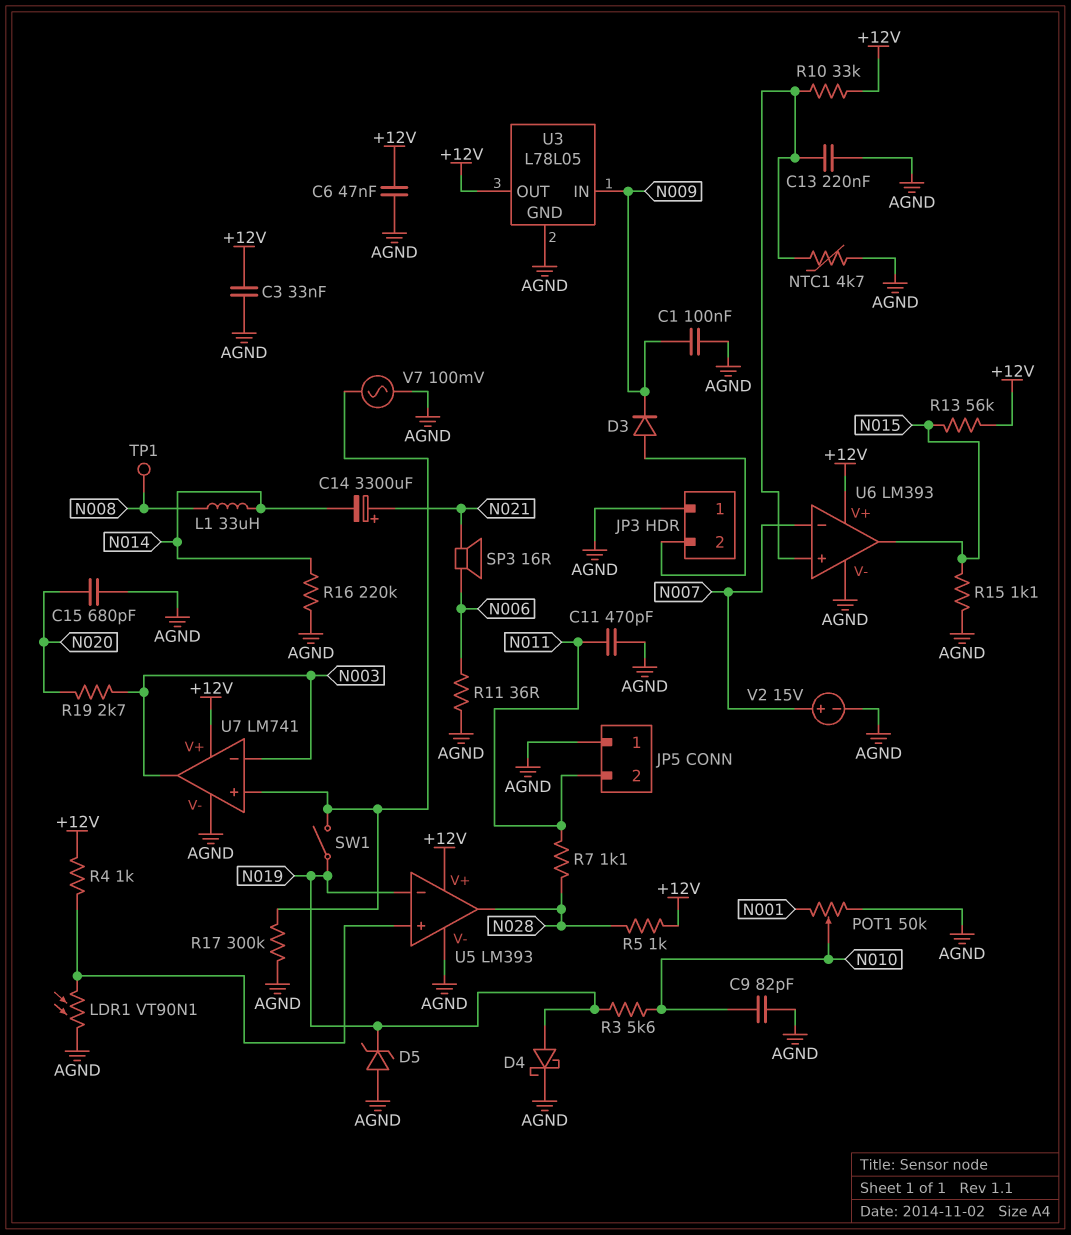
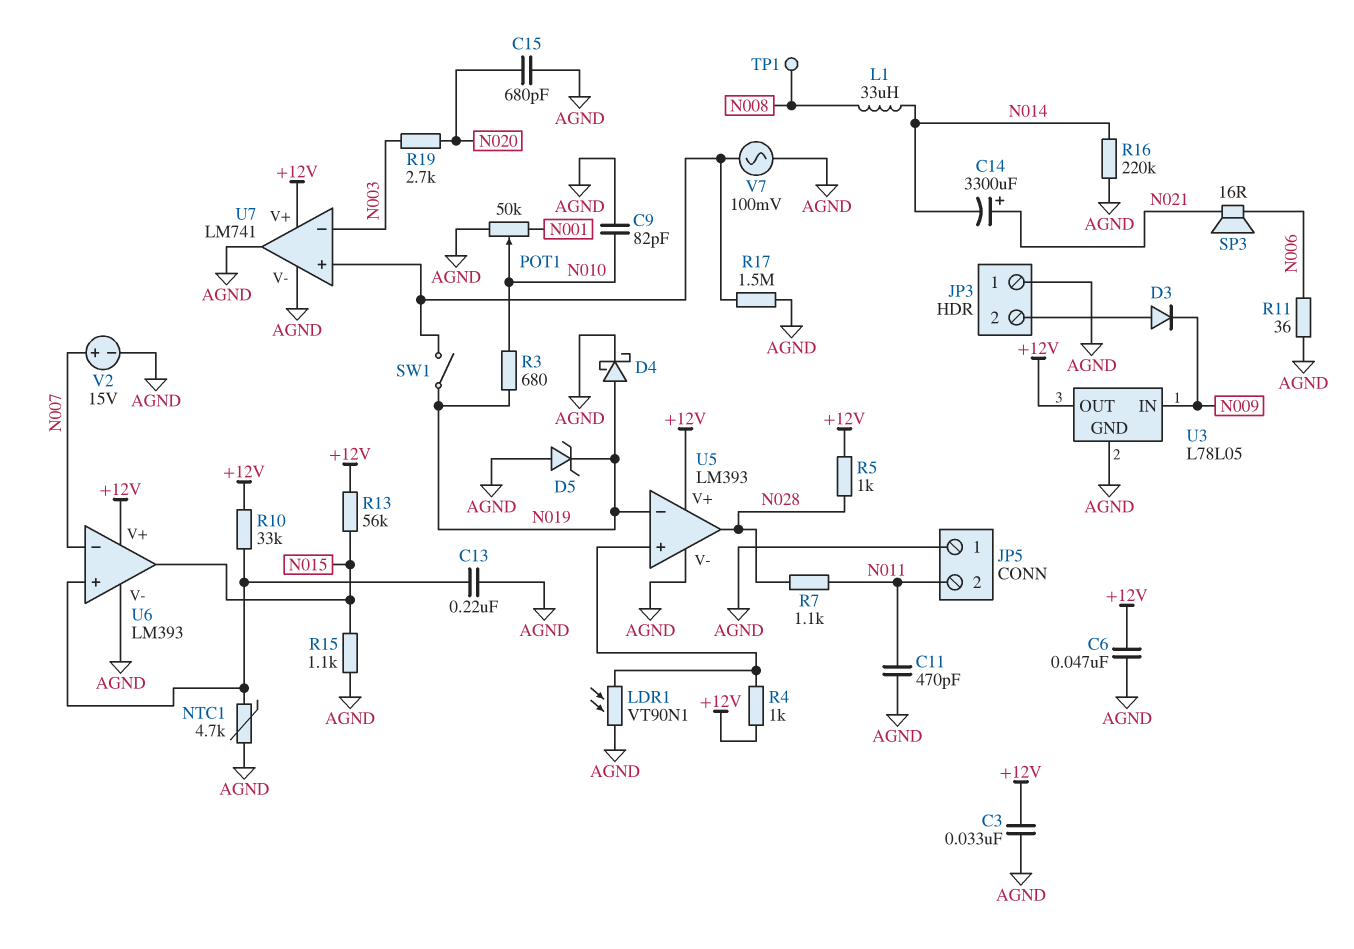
C1: 100nF (AGND, N009) -> none
R3: 5.6k (N010, N019) -> 680 (N010, N019)
R17: 300k (AGND, U7/in+) -> 1.5M (AGND, U7/in+)
U7 pin out: N003 -> AGND

